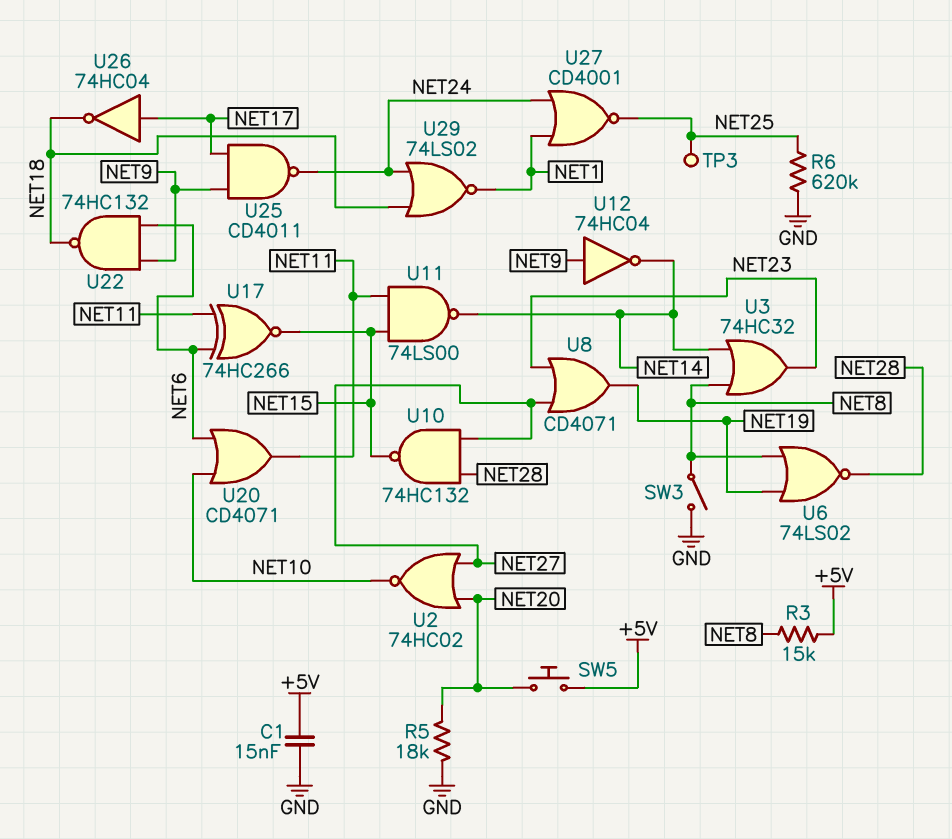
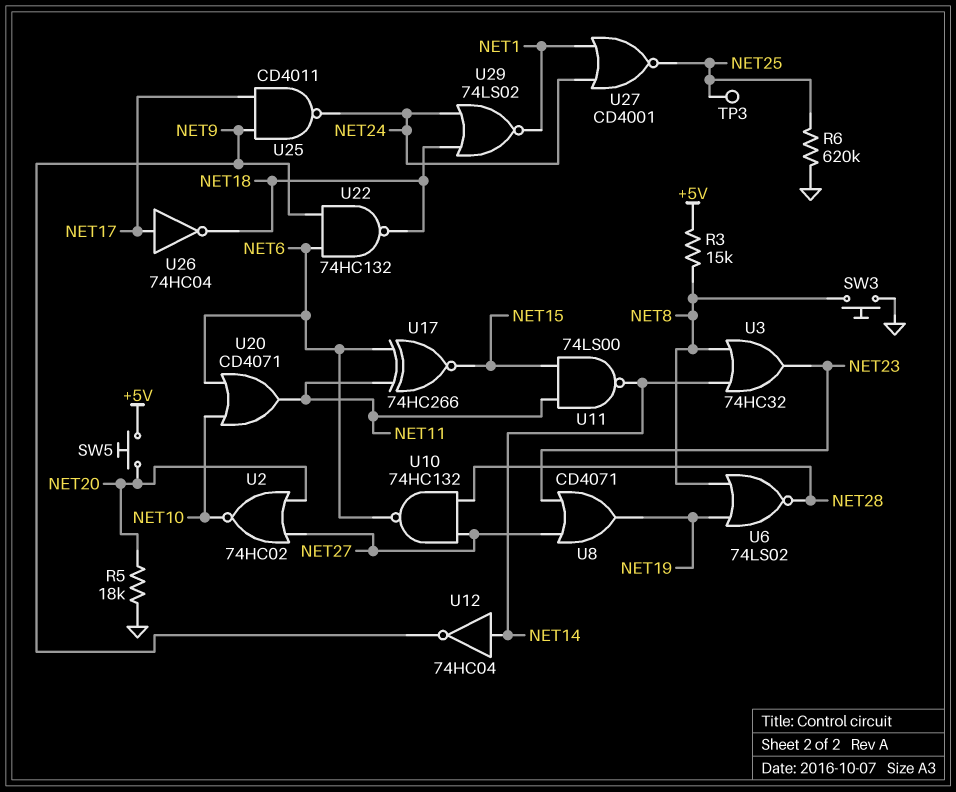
C1: 15nF (+5V, GND) -> none
SW3: switch (GND, NET8) -> button (GND, NET8)
U10: NAND 74HC132 (in NET27, in NET28, out NET15) -> NAND 74HC132 (in NET27, in NET28, out NET6)
U12: NOT 74HC04 (in NET9, out NET14) -> NOT 74HC04 (in NET14, out NET9)

